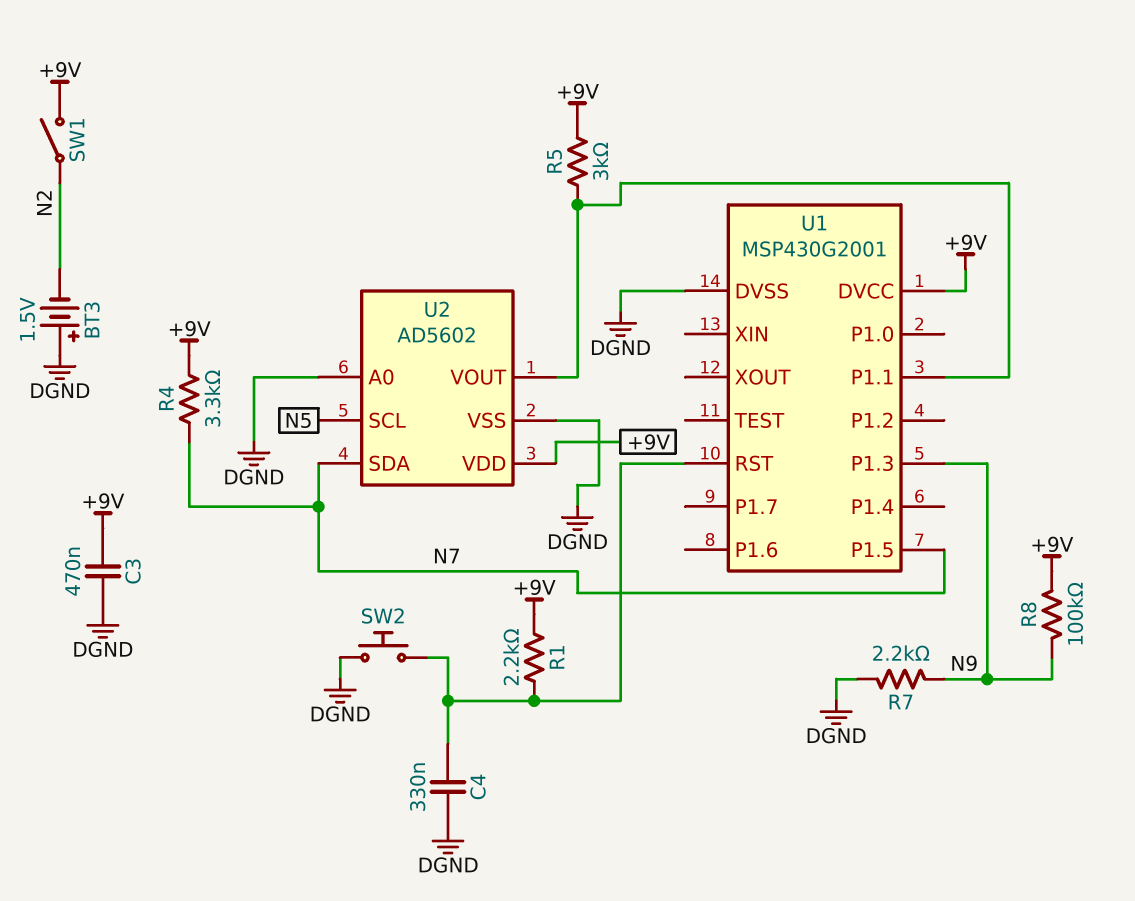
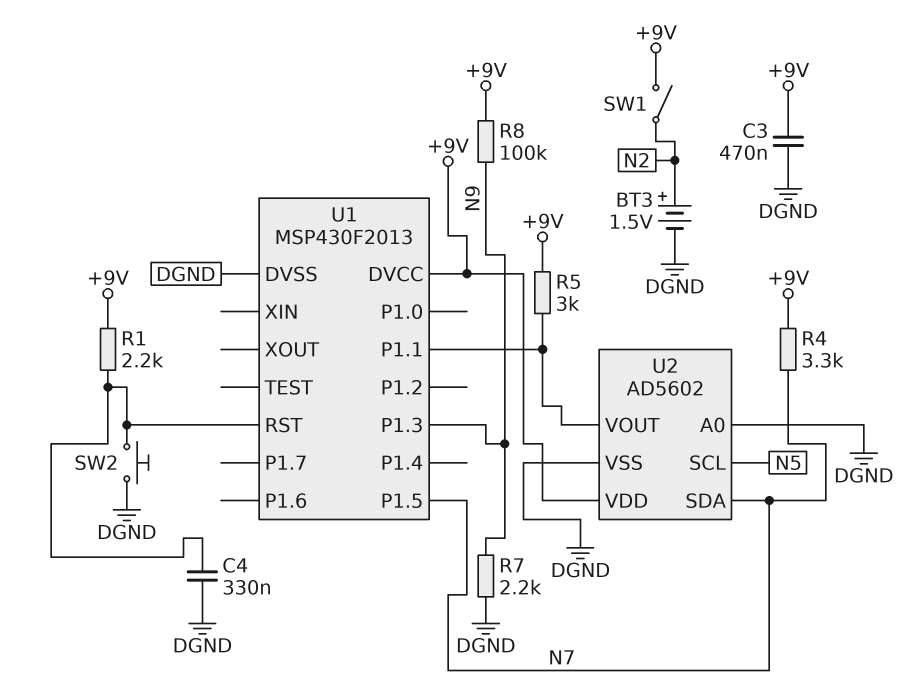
BT3: 1.5V (plus DGND, minus N2) -> 1.5V (plus N2, minus DGND)
U1: MSP430G2001 -> MSP430F2013

